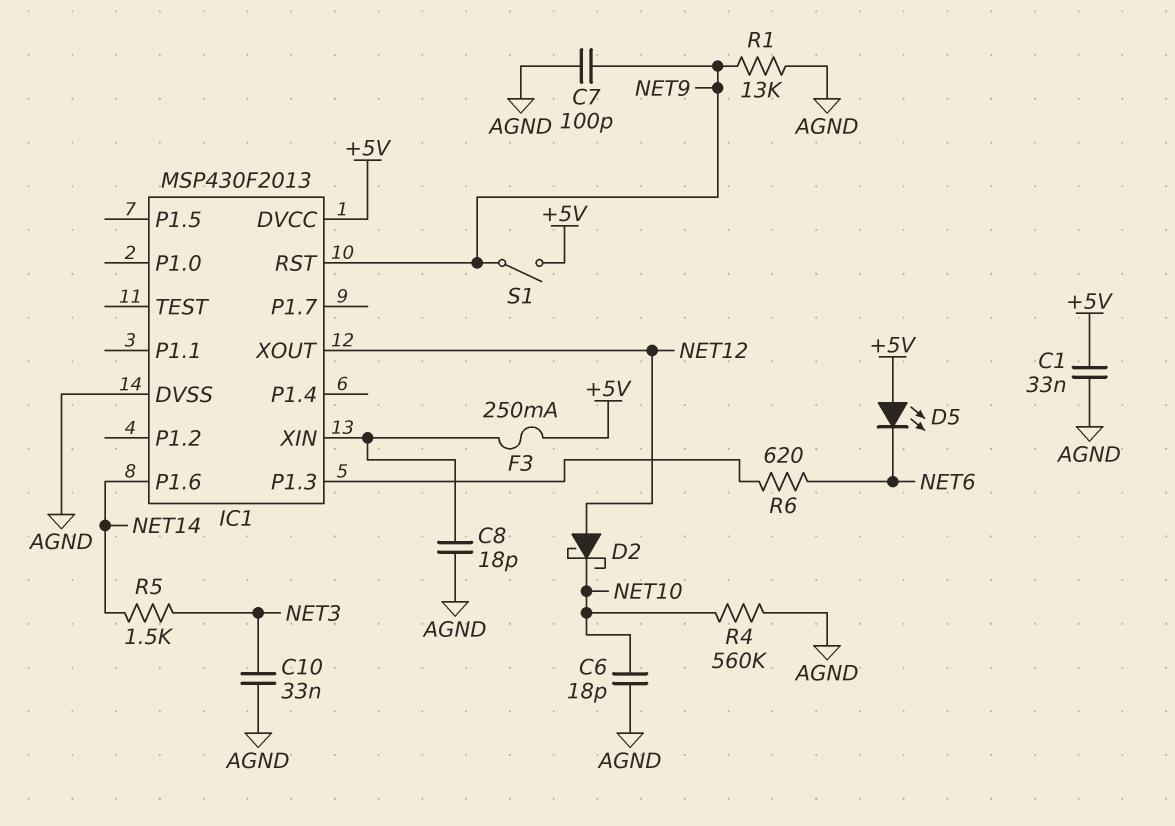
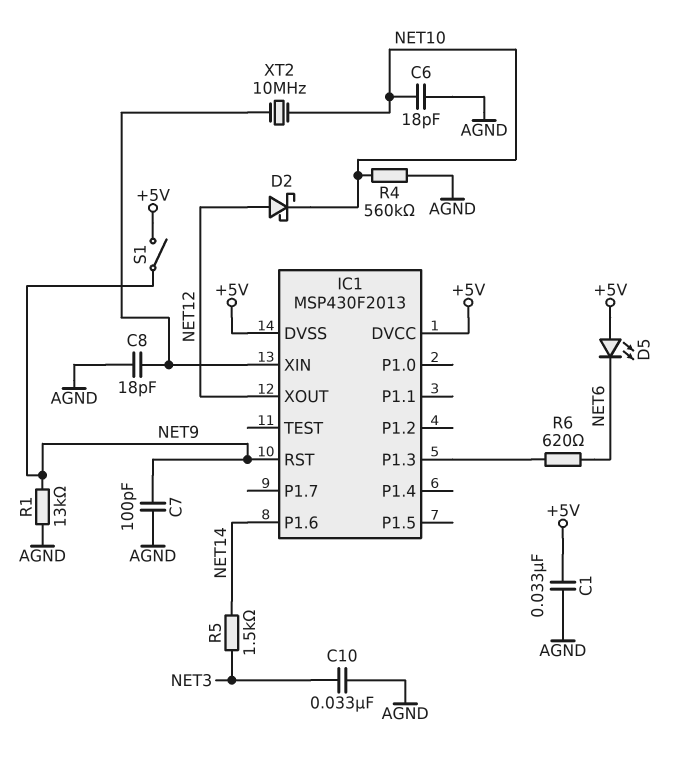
F3: 250mA (+5V, IC1/XIN) -> none
IC1 pin DVSS: AGND -> +5V
XT2: none -> 10MHz (IC1/XIN, NET10)

